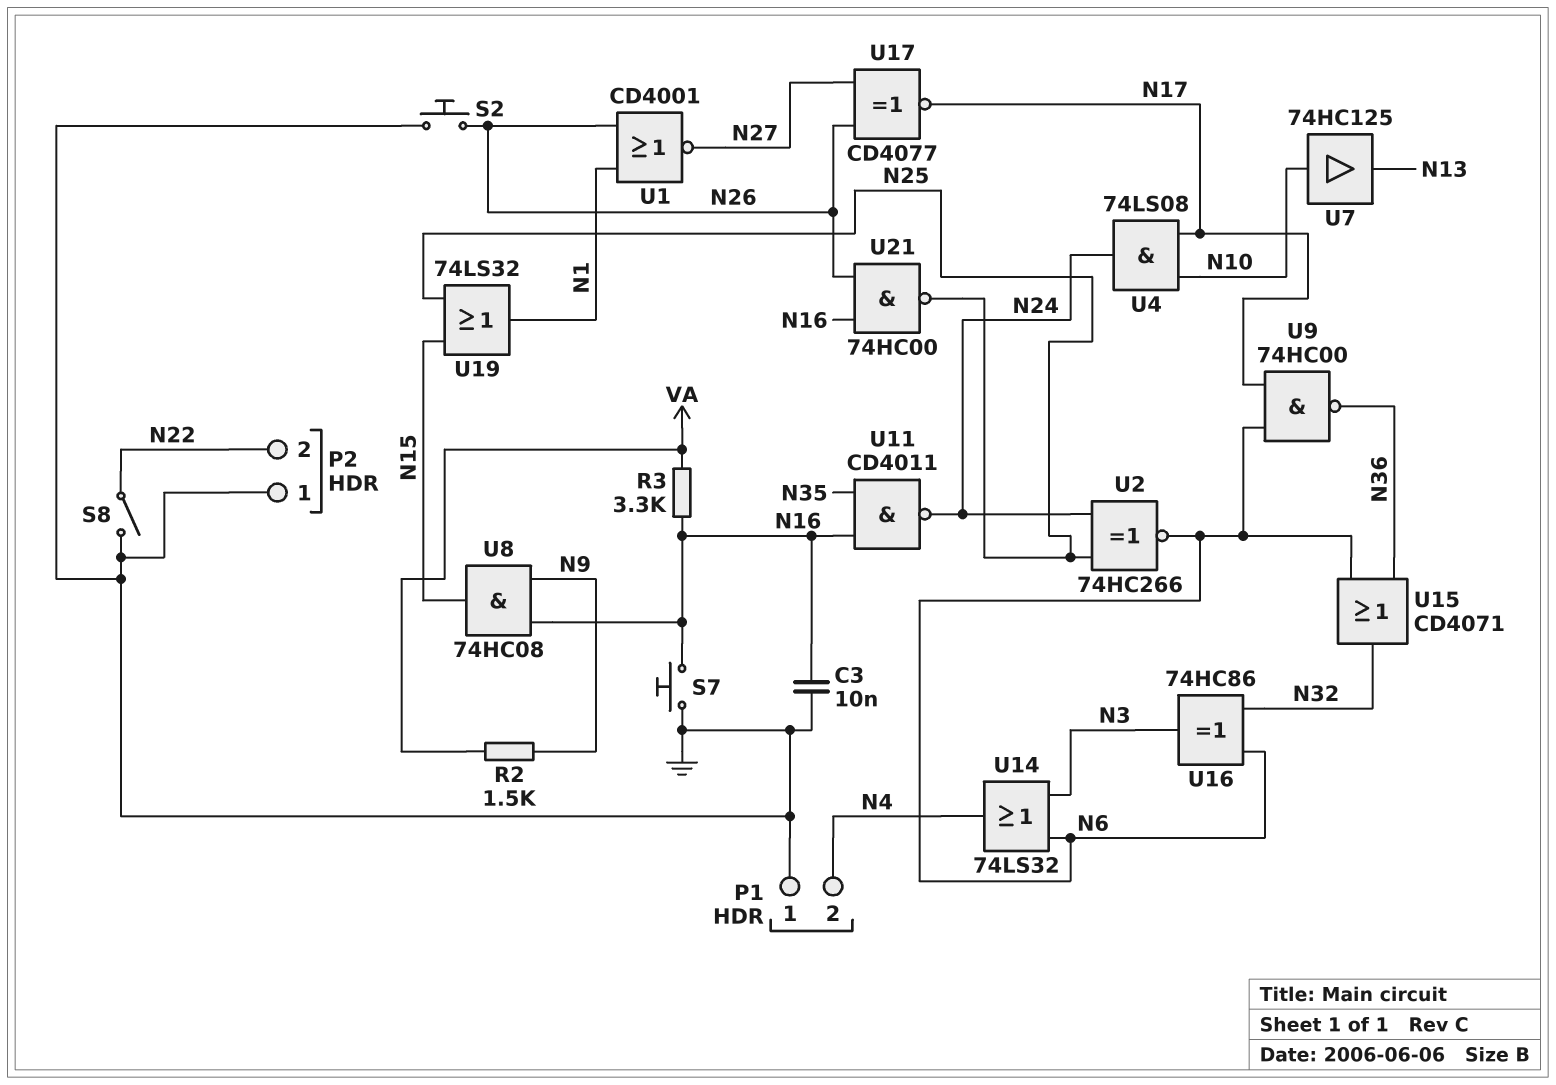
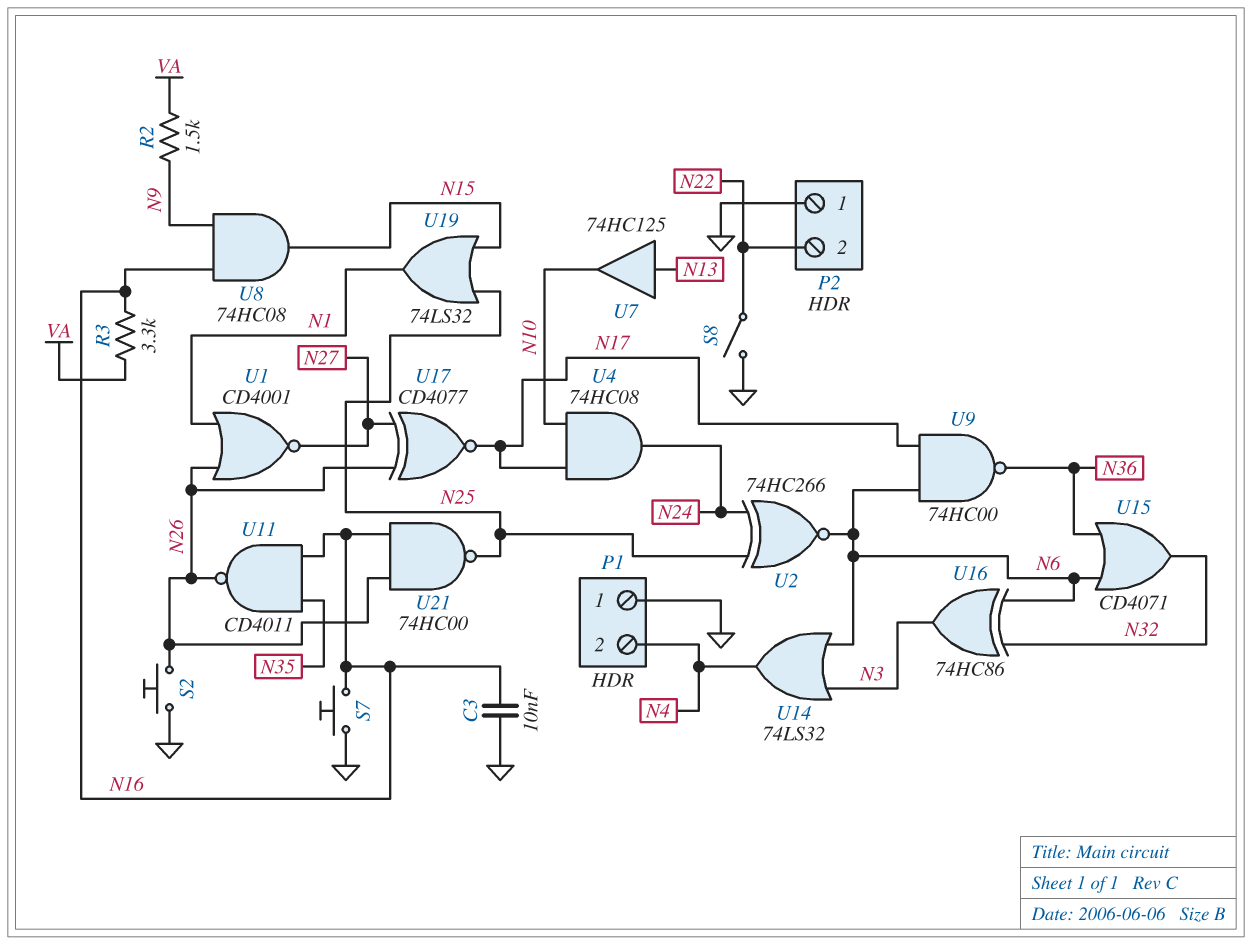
U4: AND 74LS08 (in N10, in N17, out N24) -> AND 74HC08 (in N10, in N17, out N24)
U7: buffer 74HC125 (in N10, out N13) -> buffer 74HC125 (in N13, out N10)
U11: NAND CD4011 (in N16, in N35, out N24) -> NAND CD4011 (in N16, in N35, out N26)

